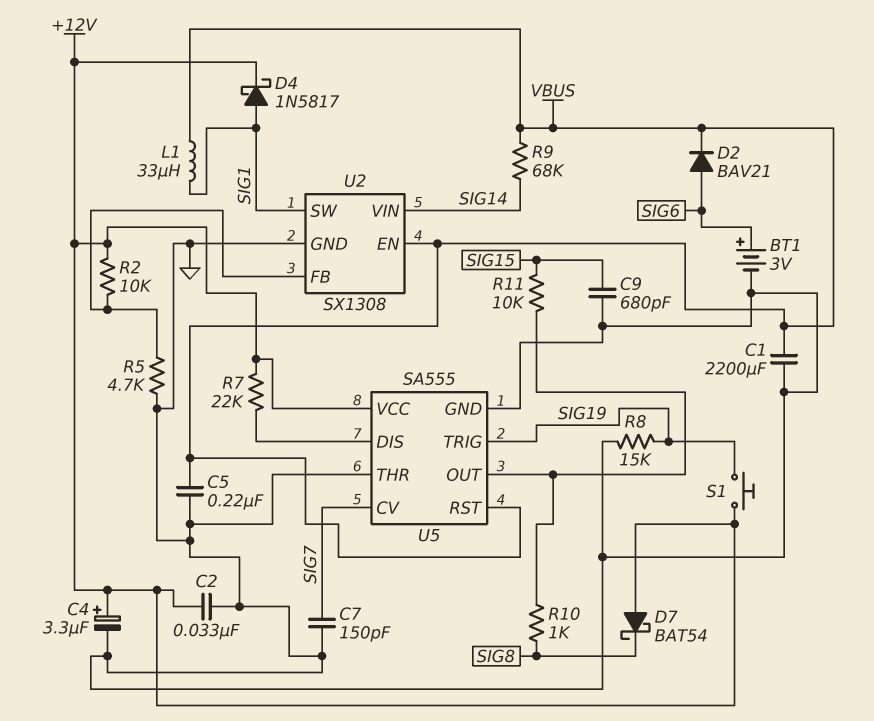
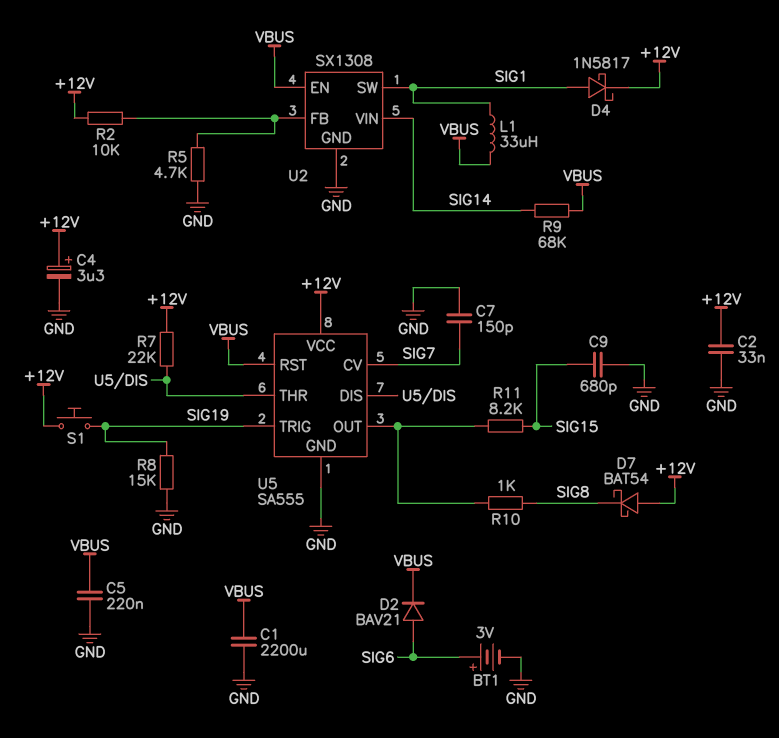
R11: 10k (SIG15, U5/OUT) -> 8.2k (SIG15, U5/OUT)
U5 pin THR: GND -> U5/DIS

